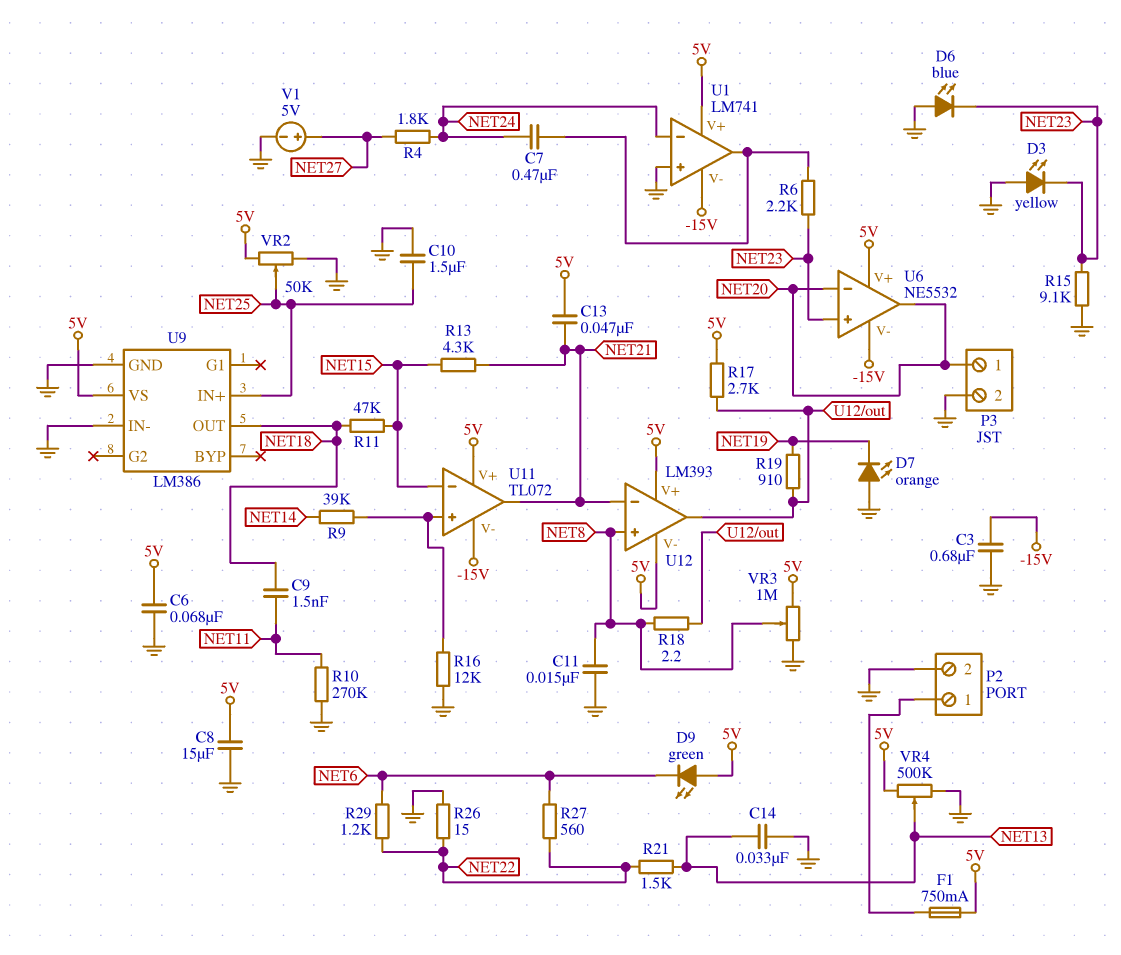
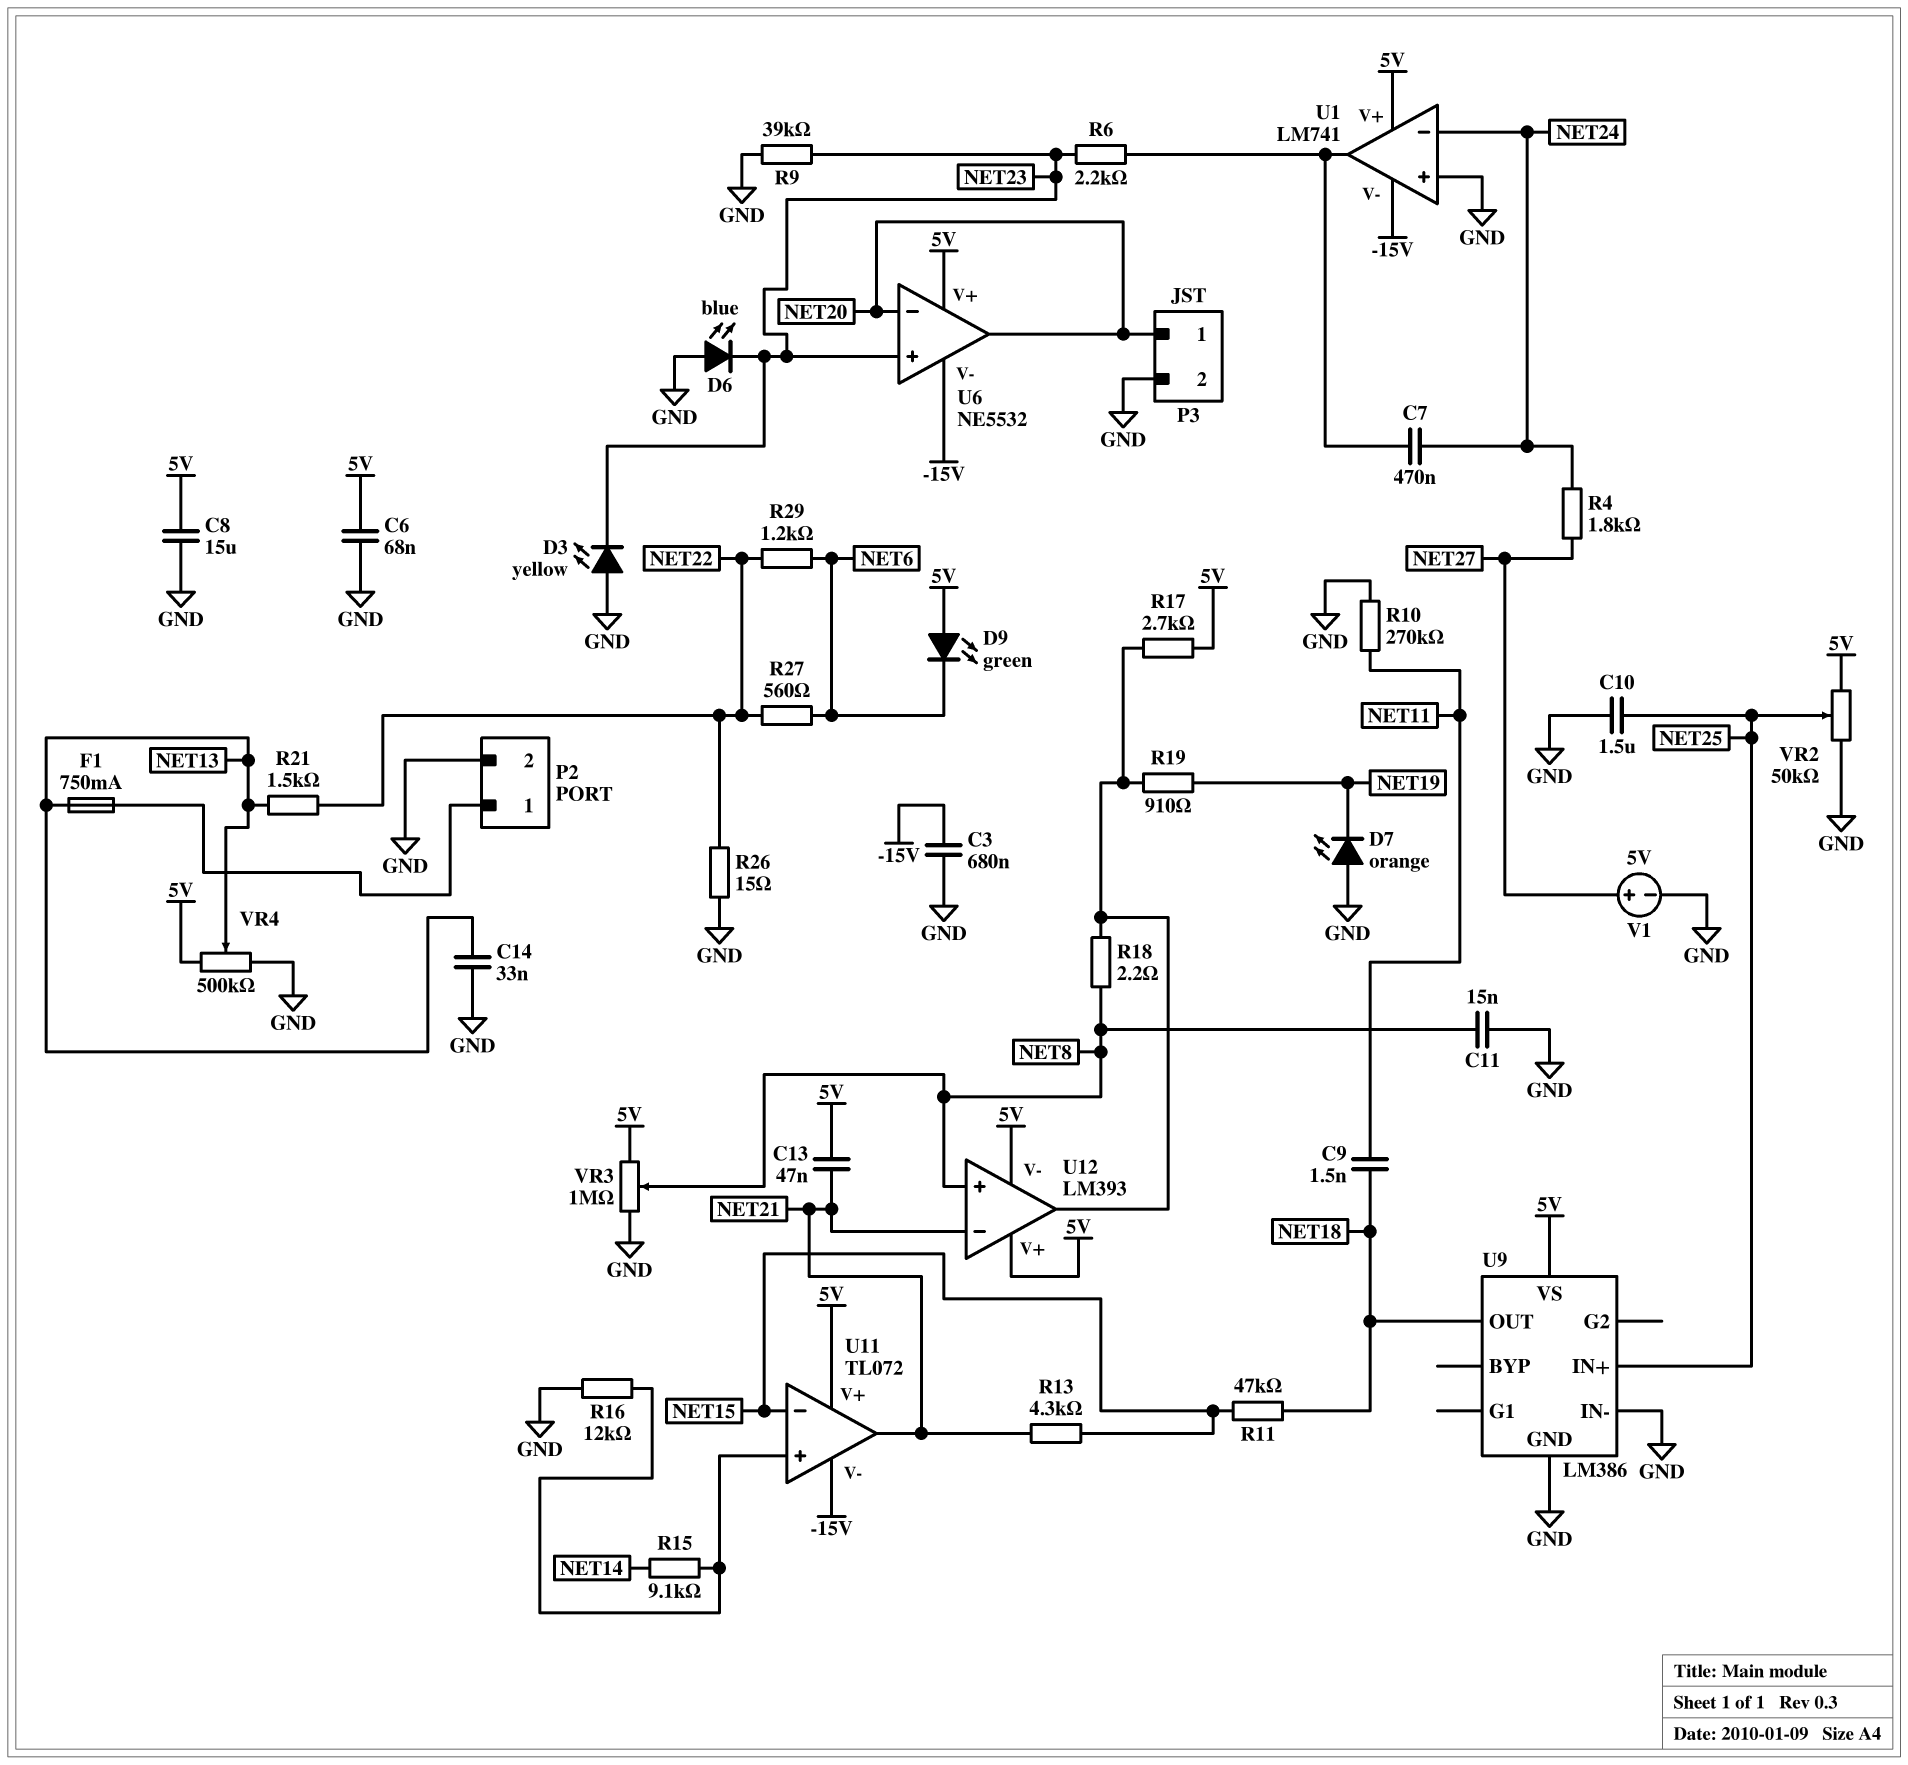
F1: 750mA (5V, P2/1) -> 750mA (NET13, P2/1)
R9: 39k (NET14, U11/in+) -> 39k (GND, NET23)
R15: 9.1k (GND, NET23) -> 9.1k (NET14, U11/in+)

